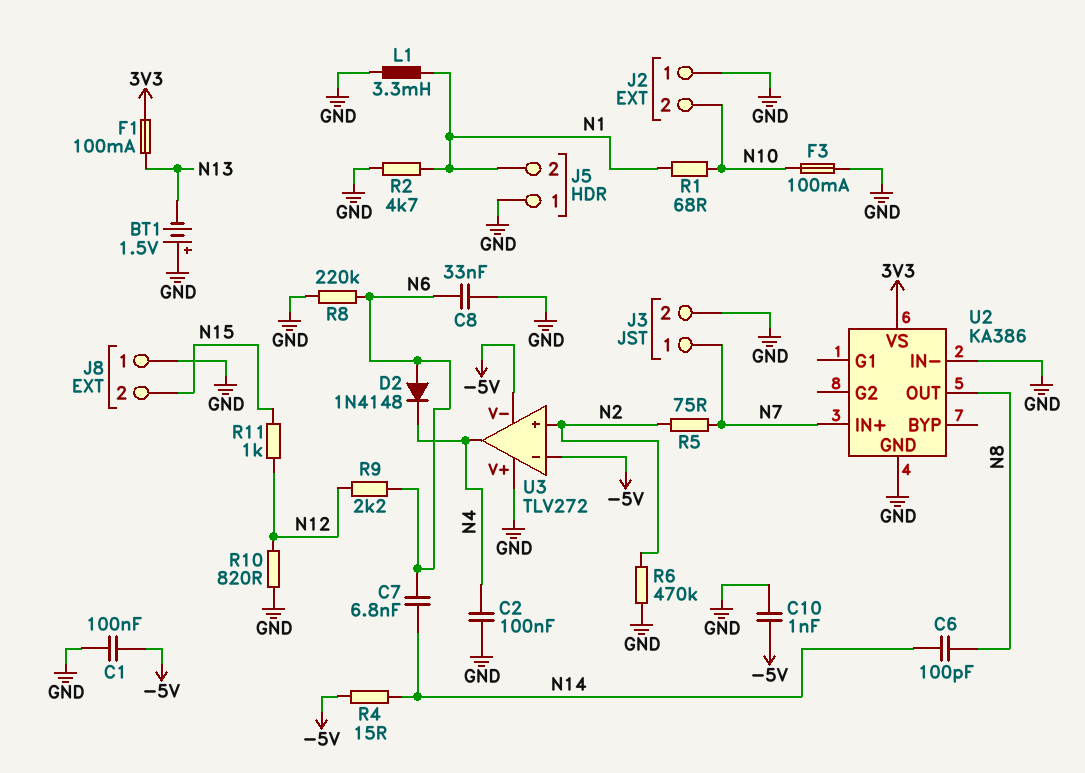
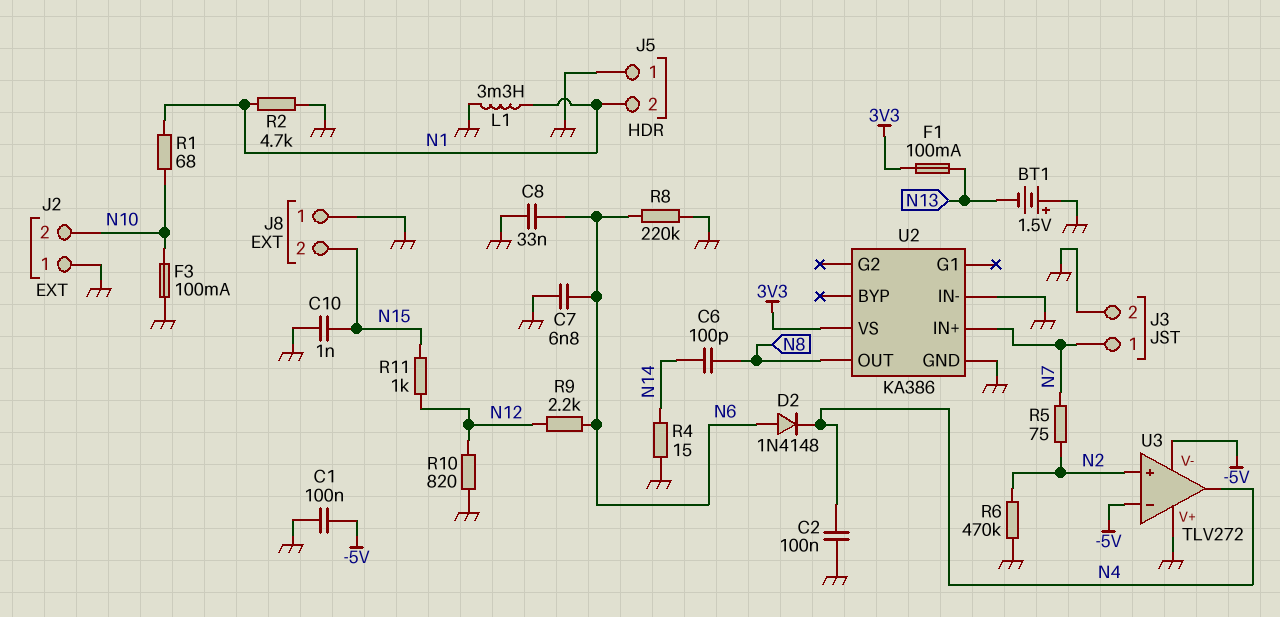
C7: 6.8nF (N6, N14) -> 6.8nF (GND, N6)
C10: 1nF (-5V, GND) -> 1nF (GND, N15)
R4: 15 (-5V, N14) -> 15 (GND, N14)

